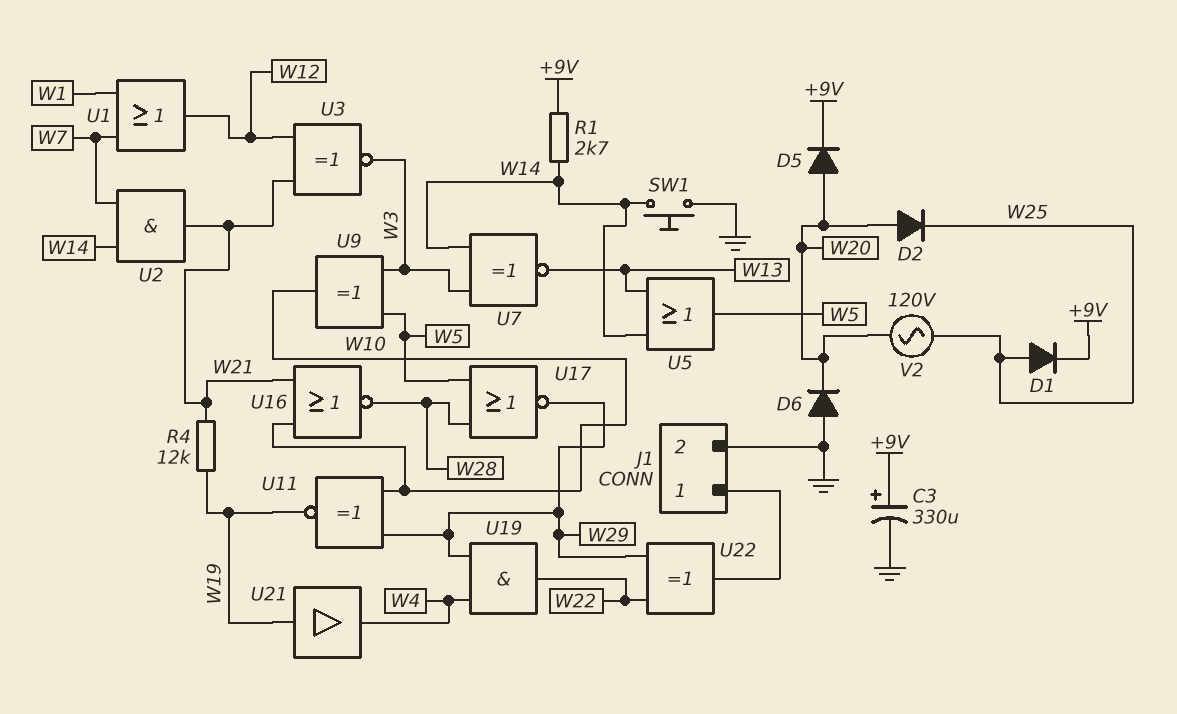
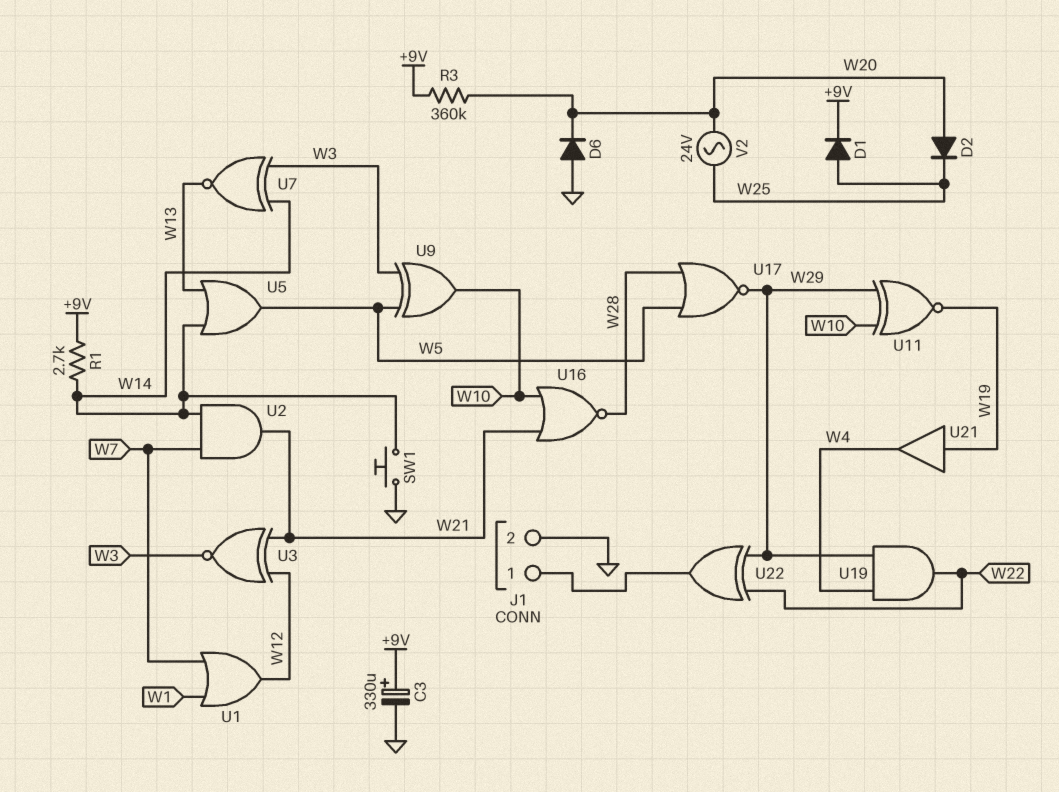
D5: diode (A W20, K +9V) -> none
R3: none -> 360k (+9V, W20)
R4: 12k (W19, W21) -> none
V2: AC 120V (W20, W25) -> AC 24V (W20, W25)

